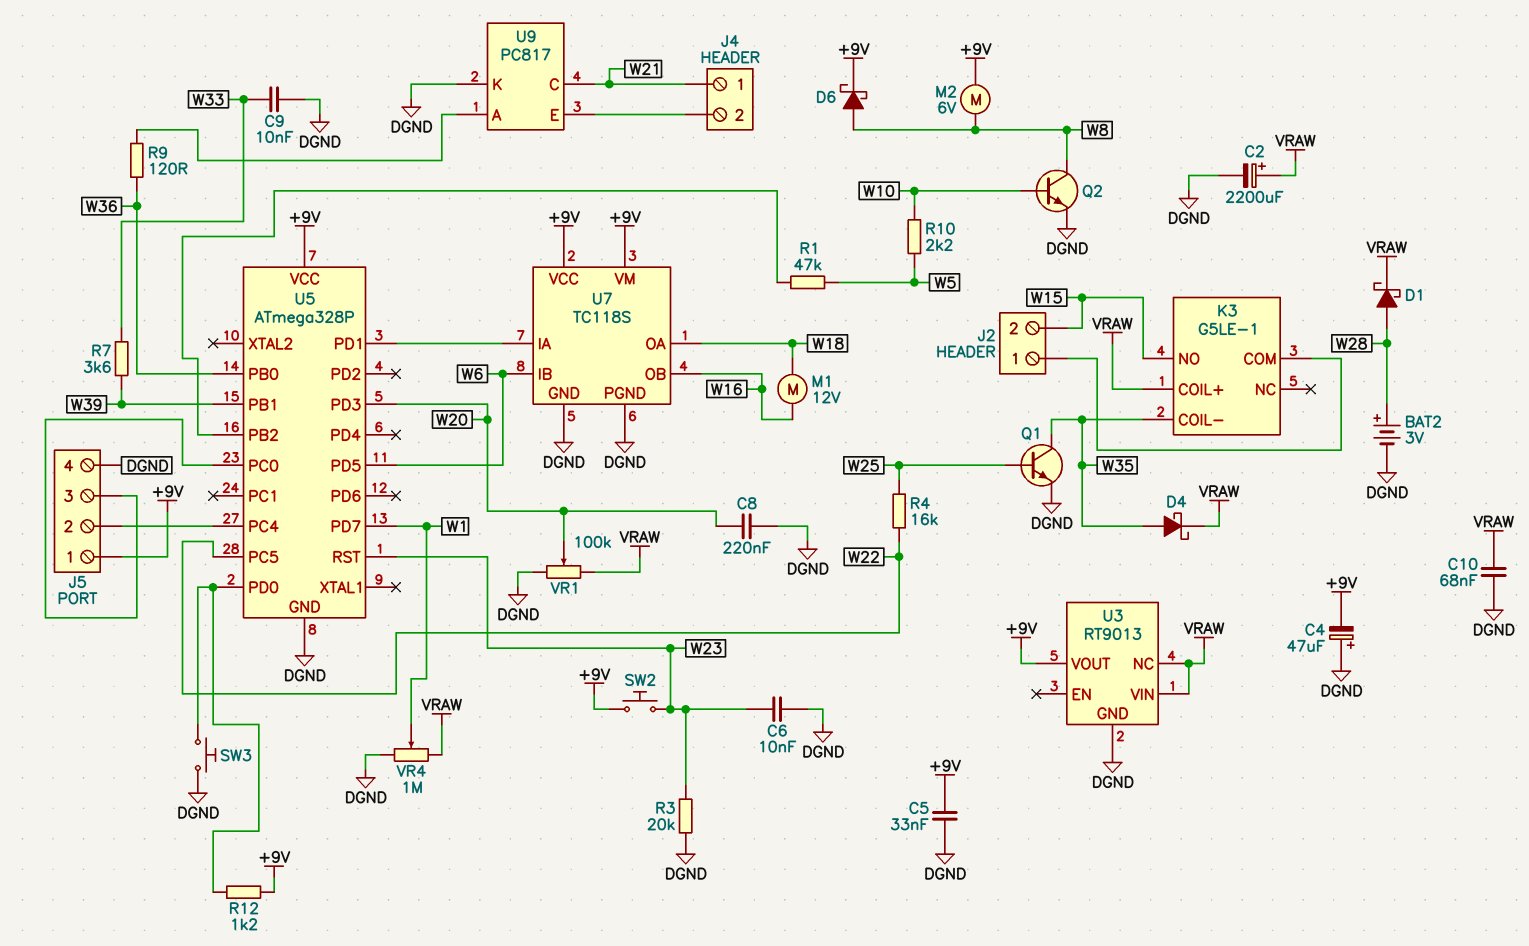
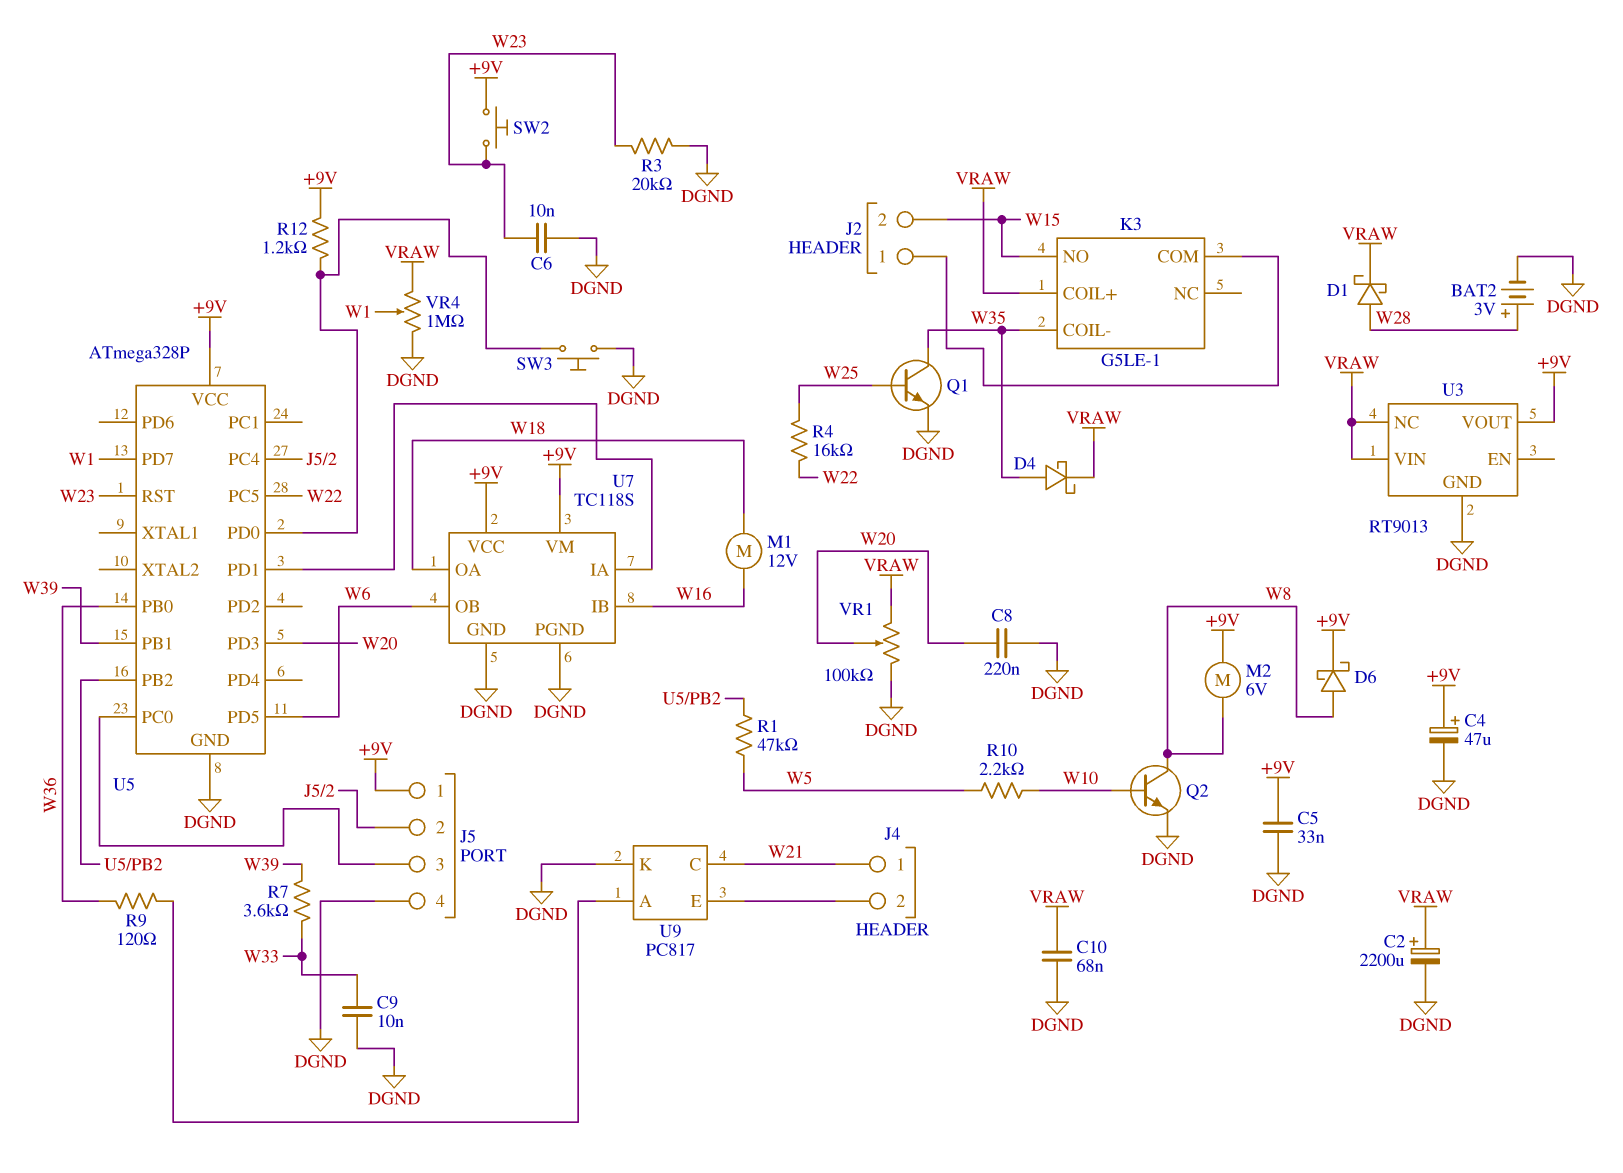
C4: 47uF (plus DGND, minus +9V) -> 47uF (plus +9V, minus DGND)
U7 pin IB: W6 -> W16
U7 pin OB: W16 -> W6

